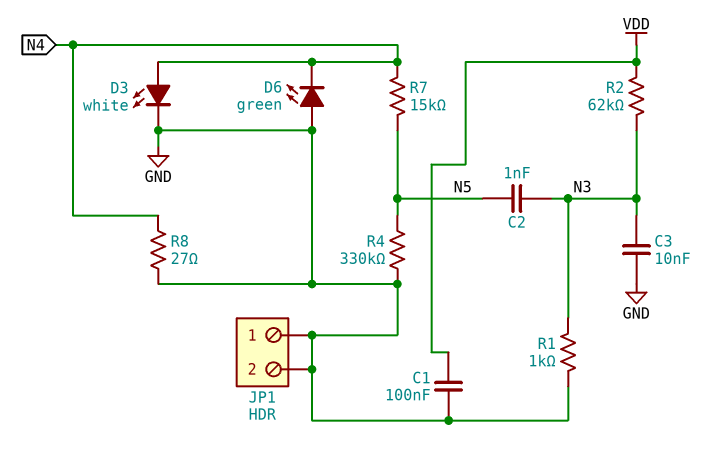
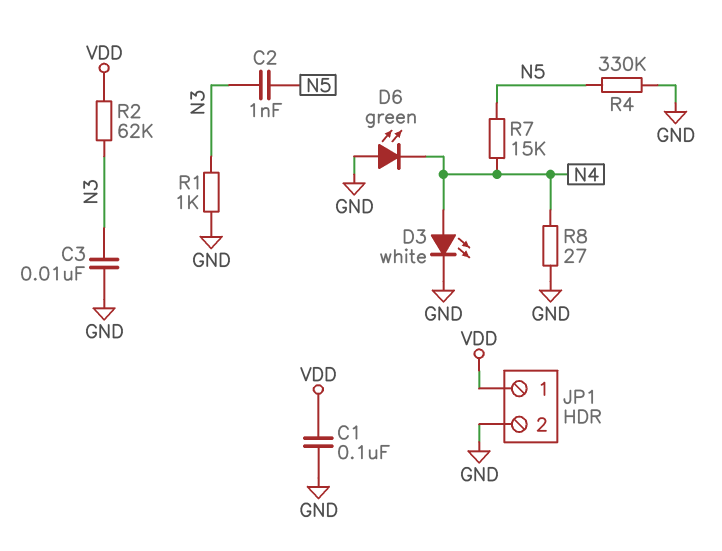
JP1 pin 1: GND -> VDD

